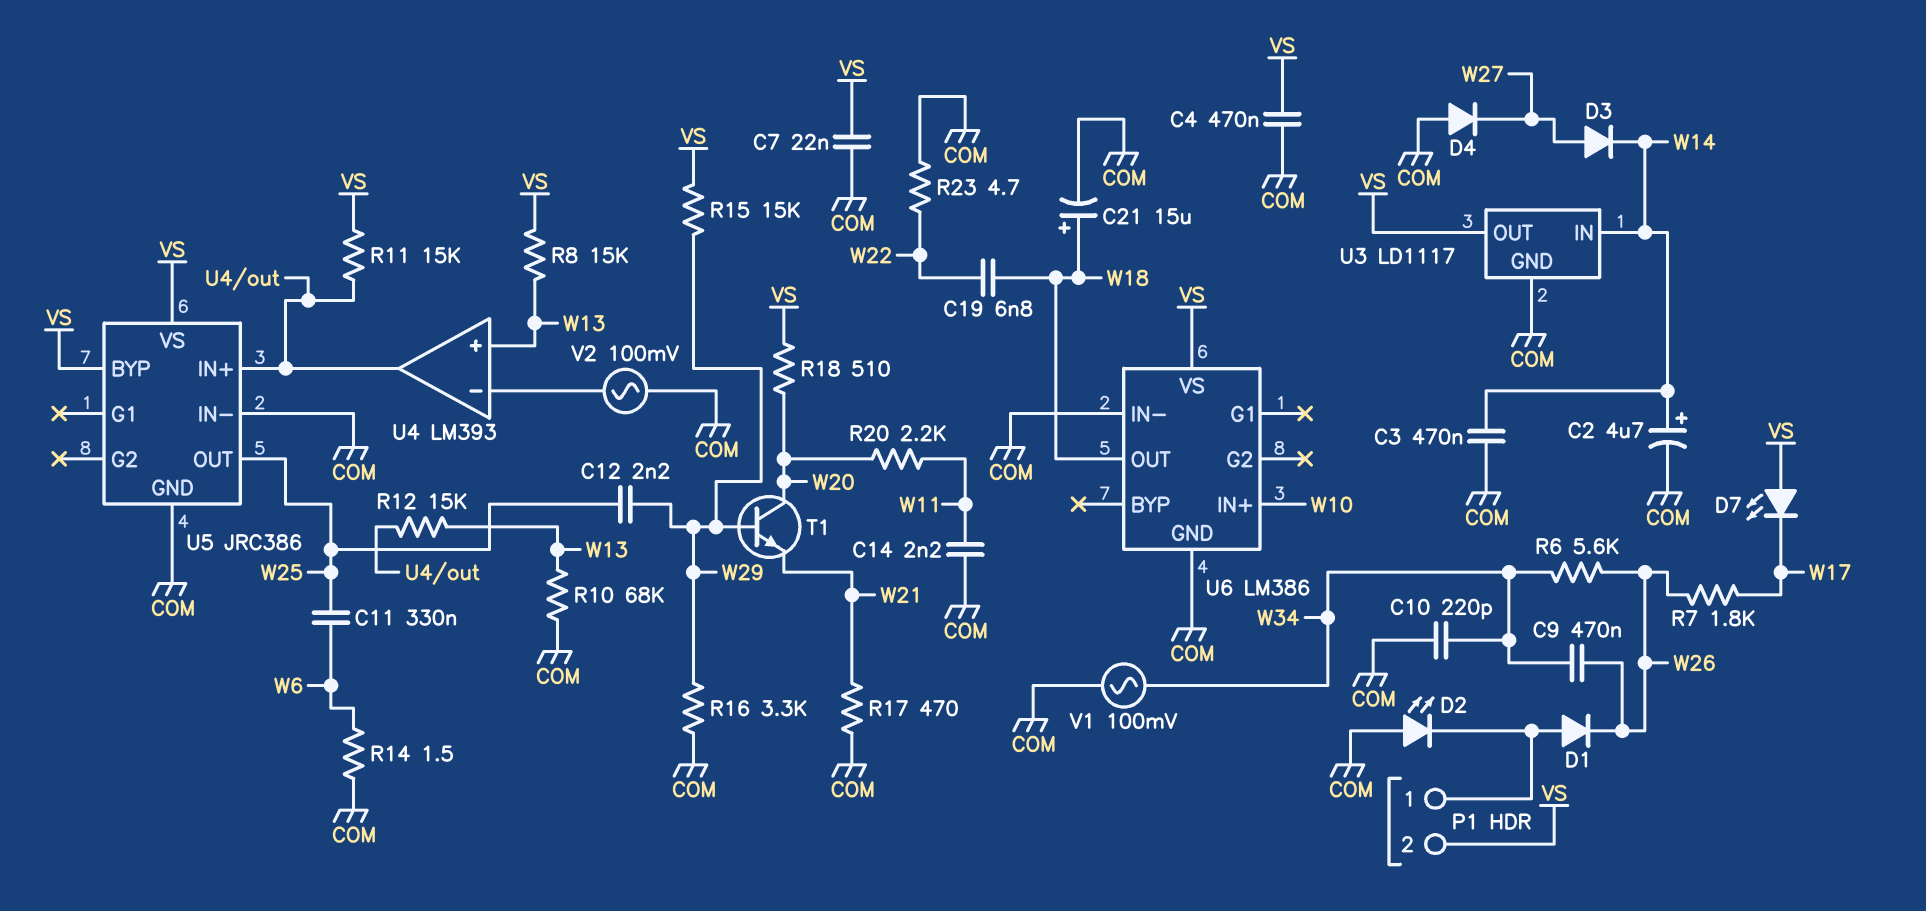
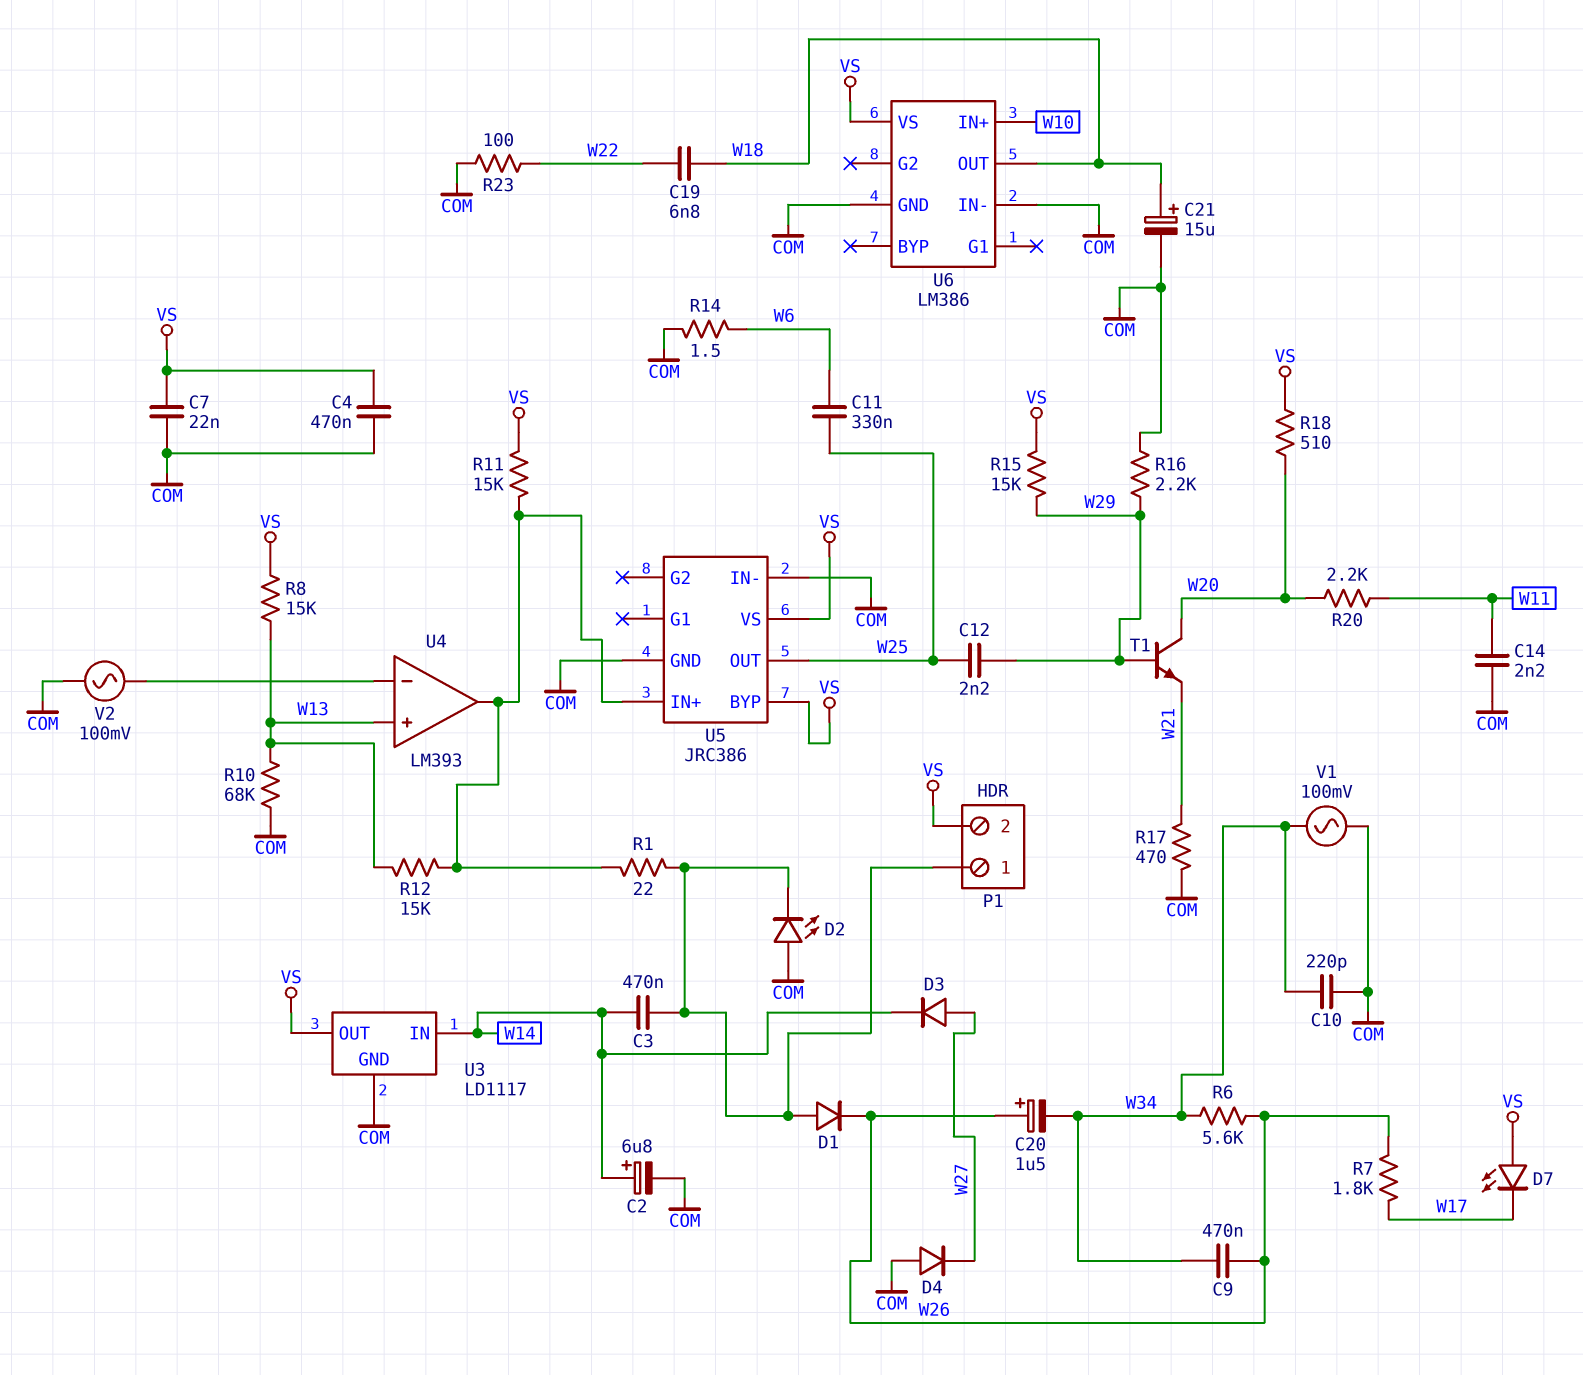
C2: 4.7uF (plus W14, minus COM) -> 6.8uF (plus W14, minus COM)
C3: 470nF (COM, W14) -> 470nF (P1/1, W14)
C20: none -> 1.5uF (plus W26, minus W34)
R1: none -> 22 (P1/1, U4/out)
R16: 3.3k (COM, W29) -> 2.2k (COM, W29)
R23: 4.7 (COM, W22) -> 100 (COM, W22)

